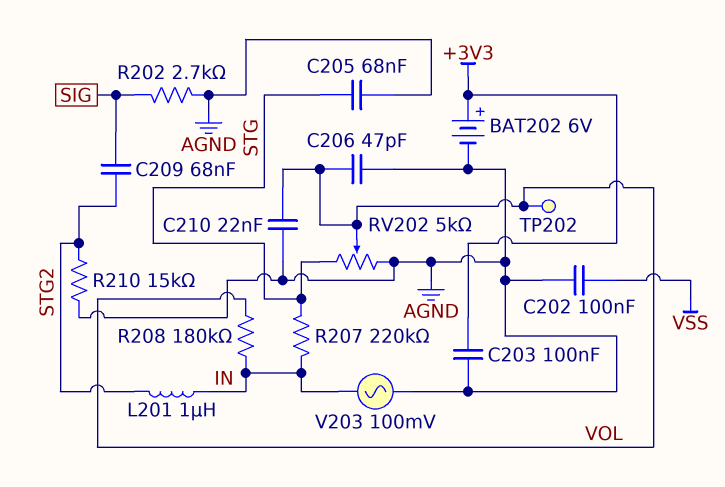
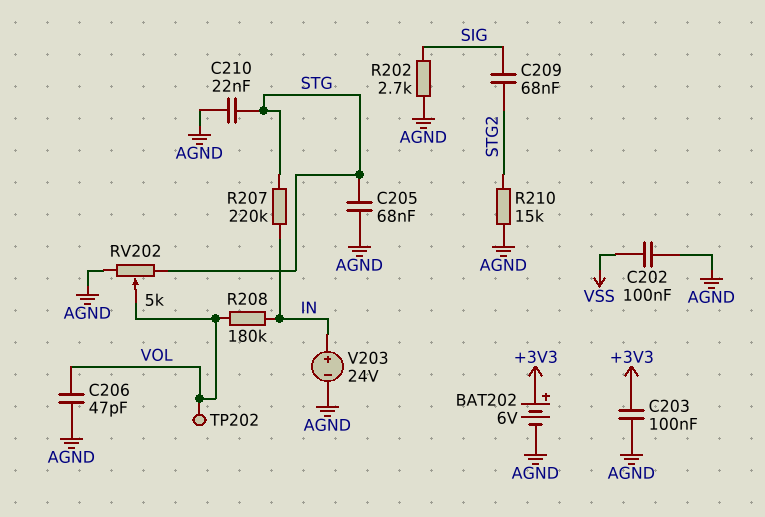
C210: 22nF (AGND, VOL) -> 22nF (AGND, STG)
L201: 1uH (IN, STG2) -> none
V203: AC 100mV (AGND, IN) -> 24V (plus IN, minus AGND)

